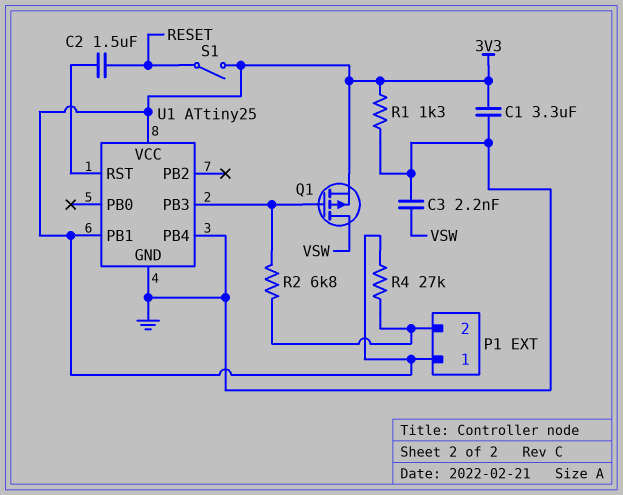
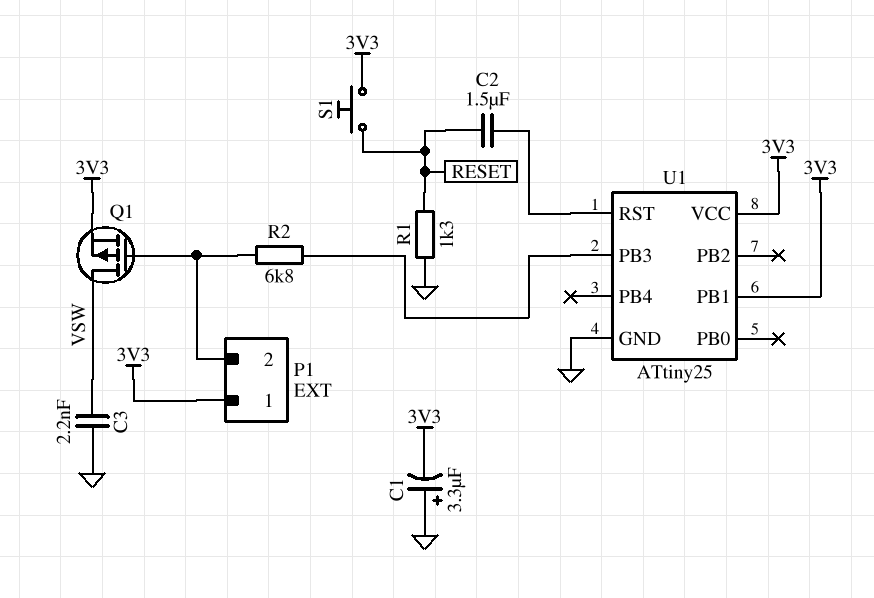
C1: 3.3uF (3V3, GND) -> 3.3uF (plus GND, minus 3V3)
Q1: PMOS (G U1/PB3, D VSW, S 3V3) -> PMOS (G P1/2, D VSW, S 3V3)
R1: 1.3k (3V3, GND) -> 1.3k (GND, RESET)
R4: 27k (3V3, P1/2) -> none
S1: switch (3V3, RESET) -> button (3V3, RESET)
U1 pin PB4: GND -> none

